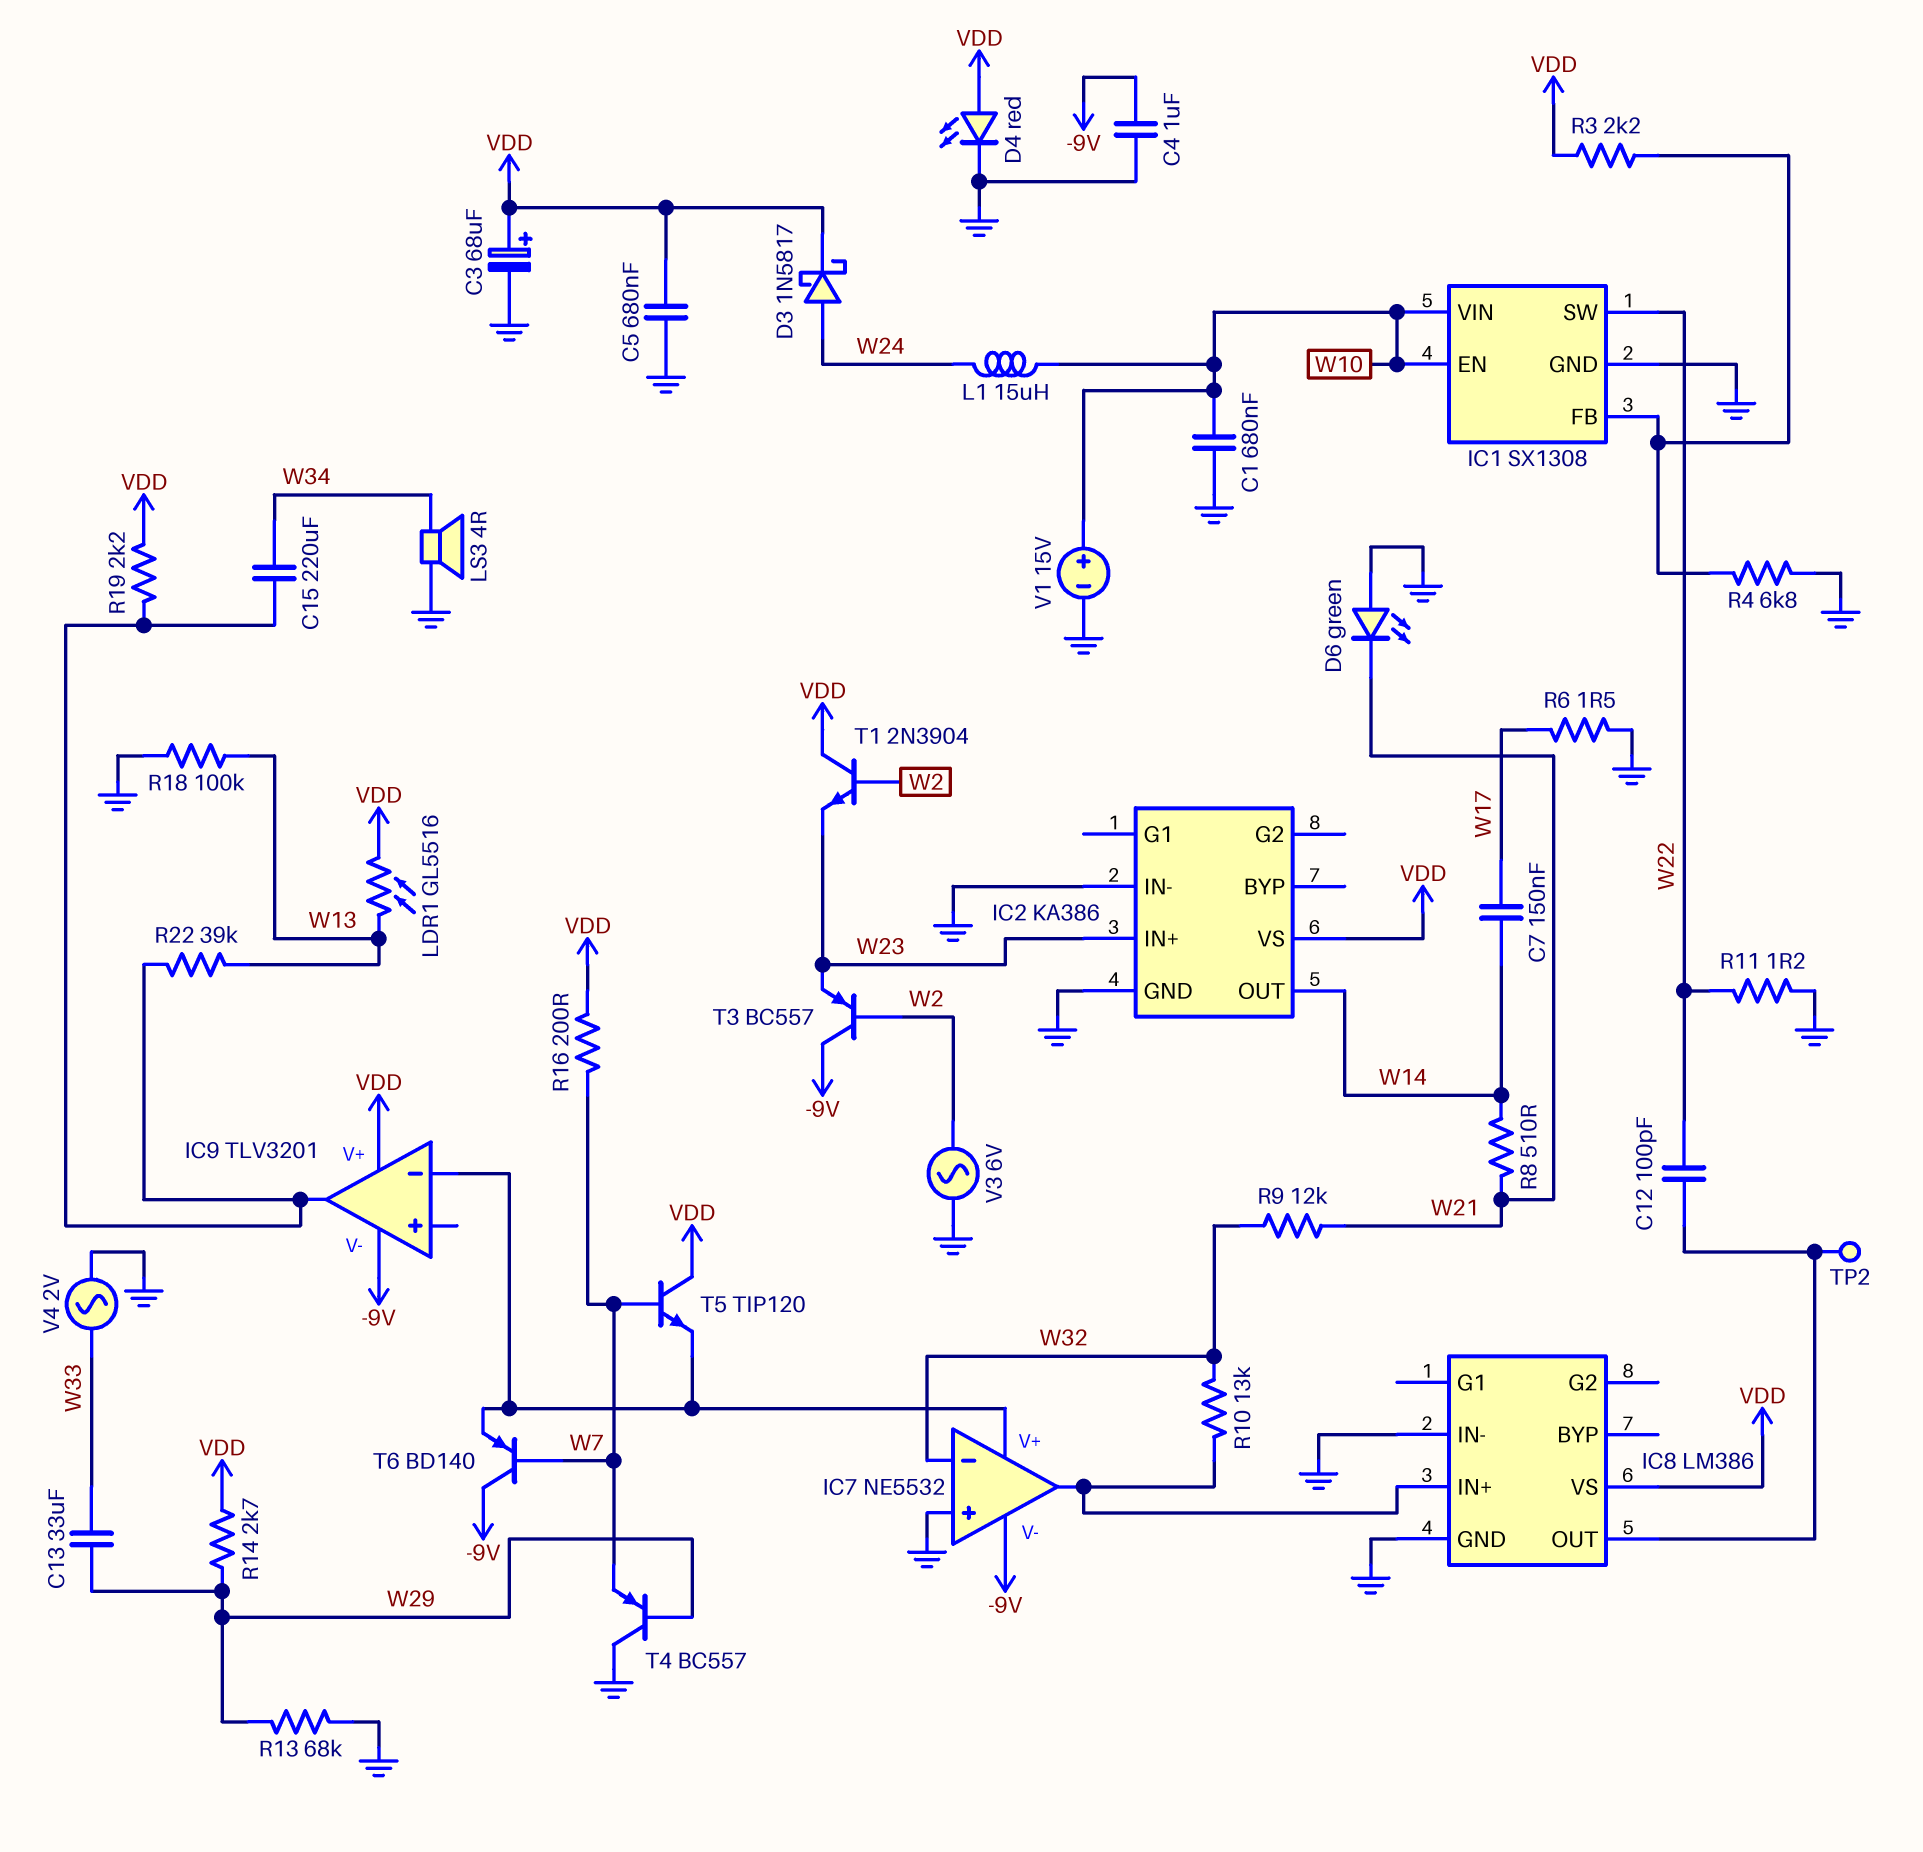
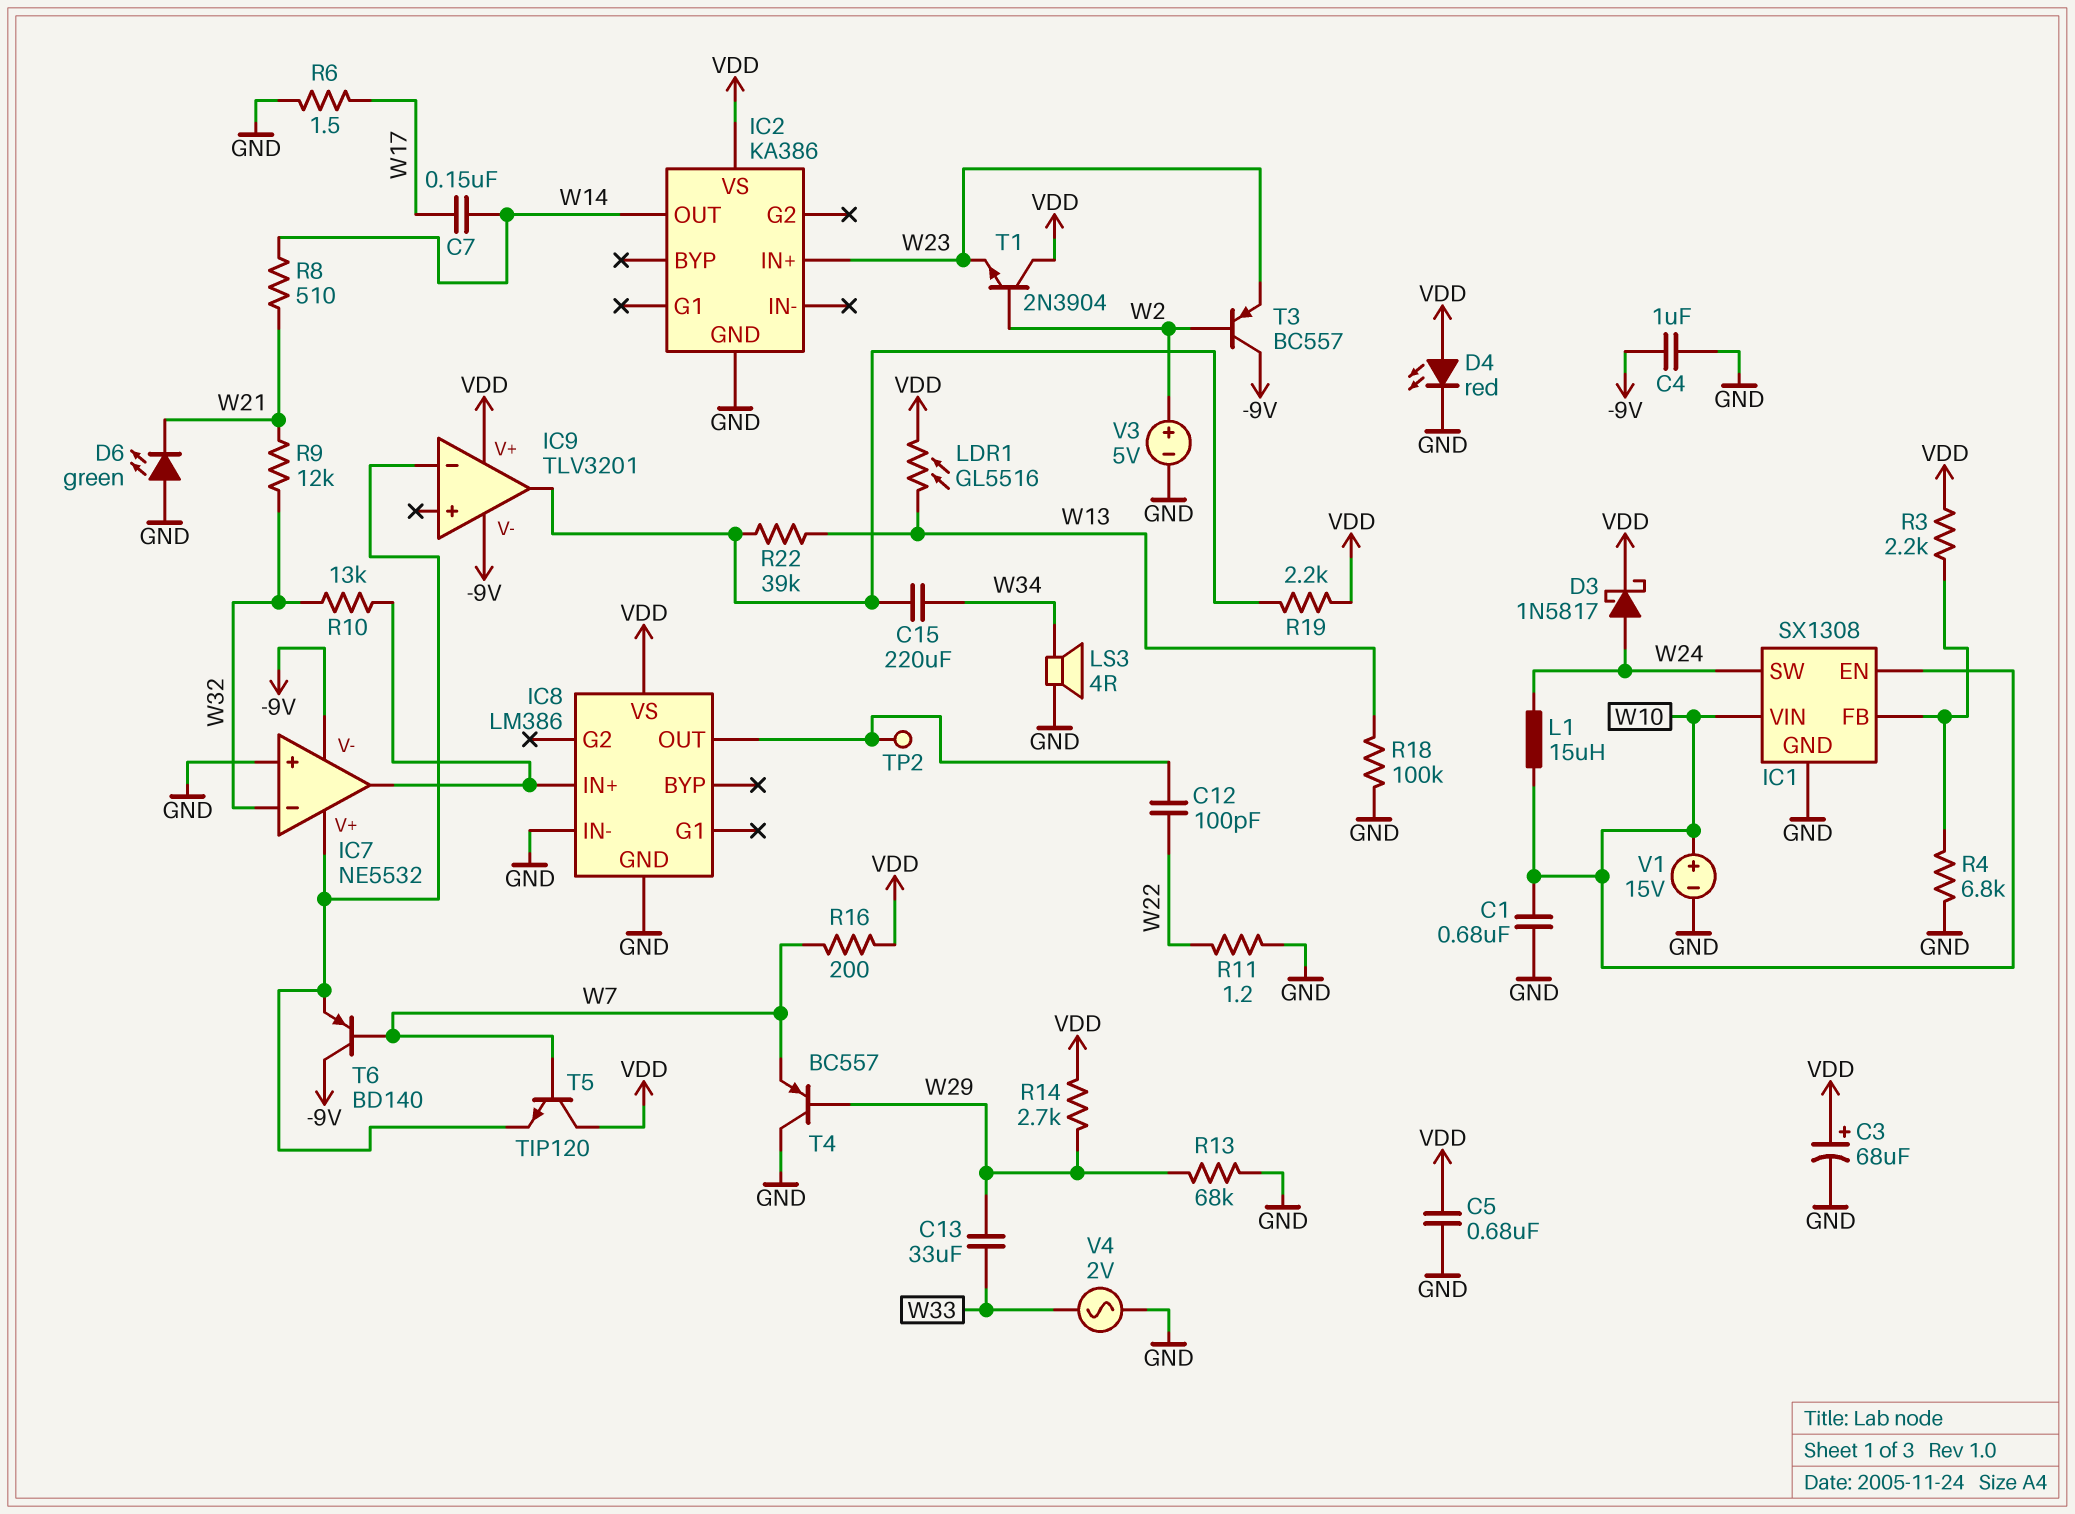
IC1 pin SW: W22 -> W24
IC2 pin IN-: GND -> none
V3: AC 6V (GND, W2) -> 5V (plus W2, minus GND)

